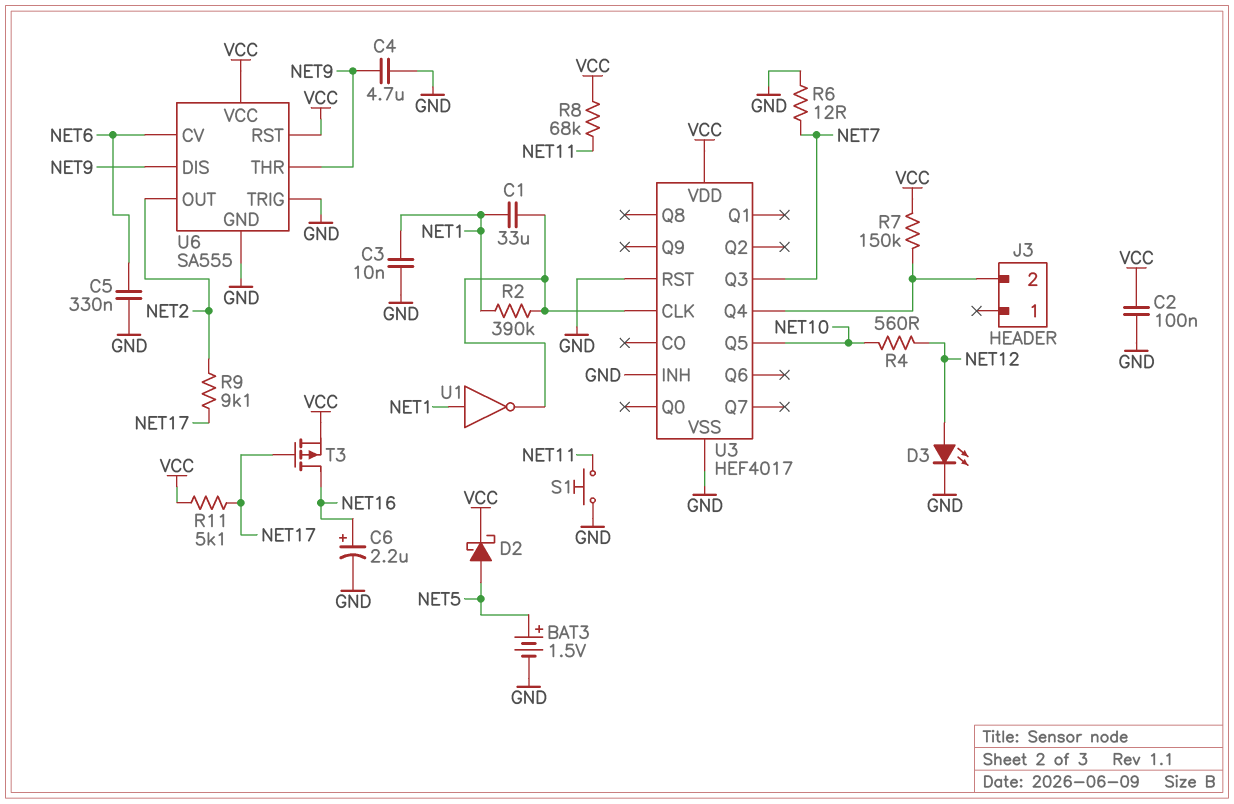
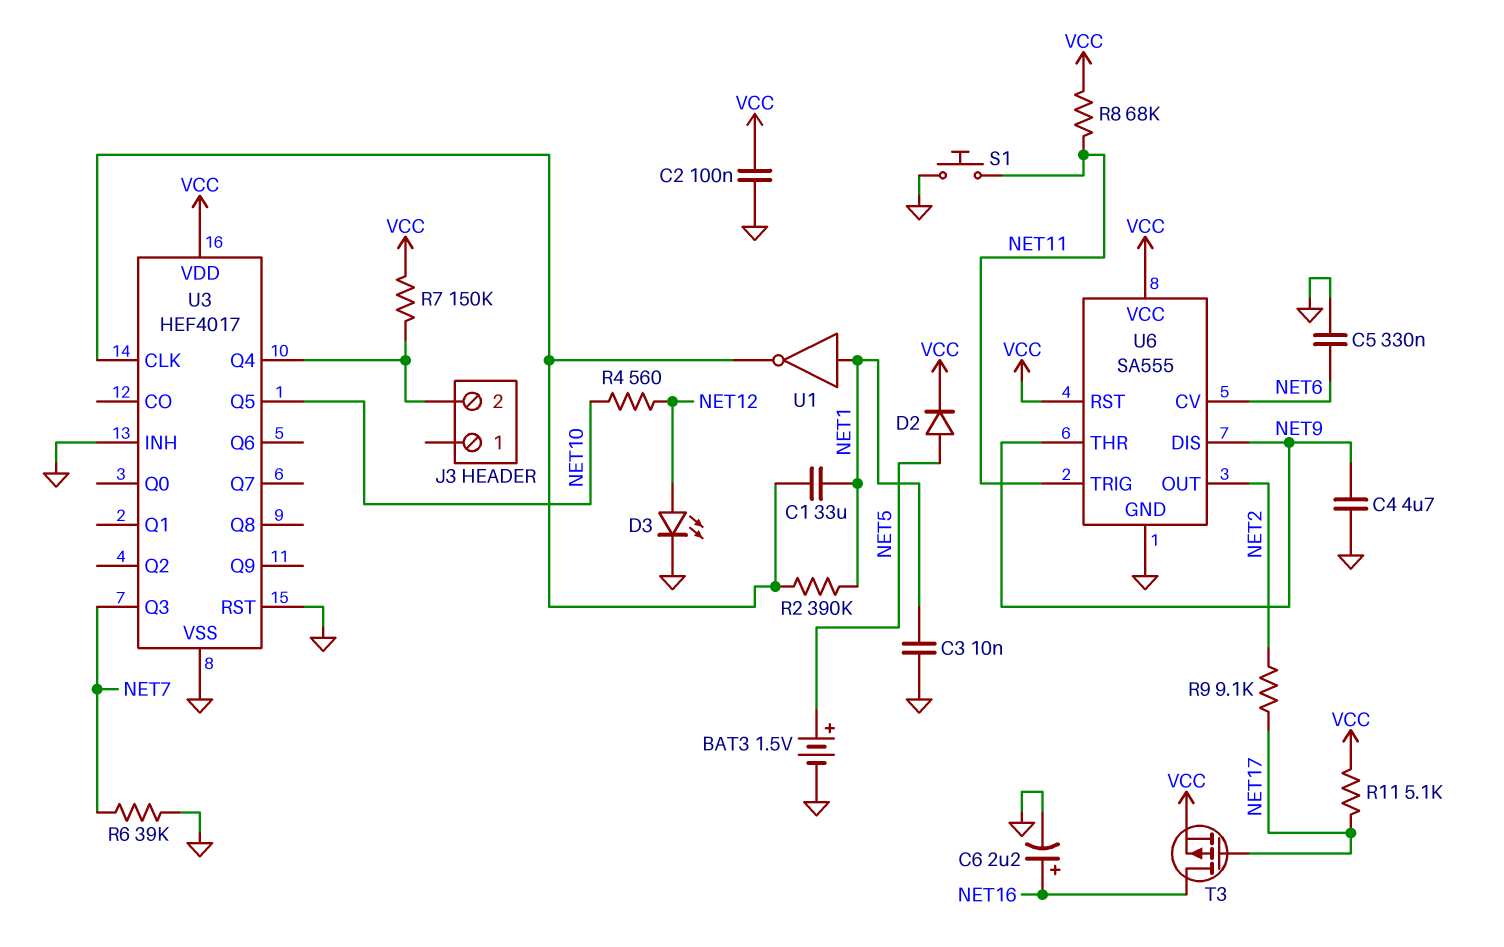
D2: schottky (A NET5, K VCC) -> diode (A NET5, K VCC)
R6: 12 (GND, NET7) -> 39k (GND, NET7)
U6 pin TRIG: GND -> NET11

